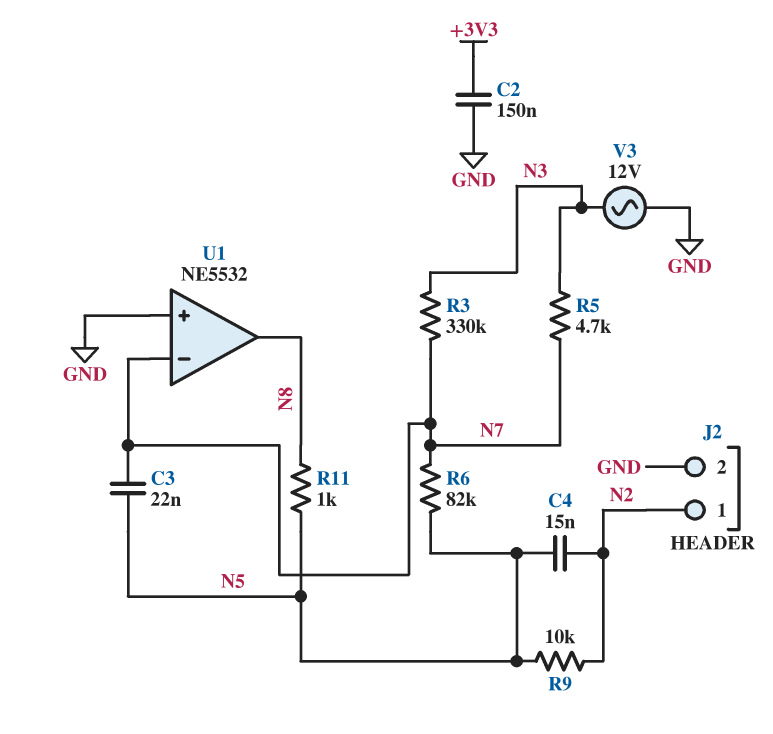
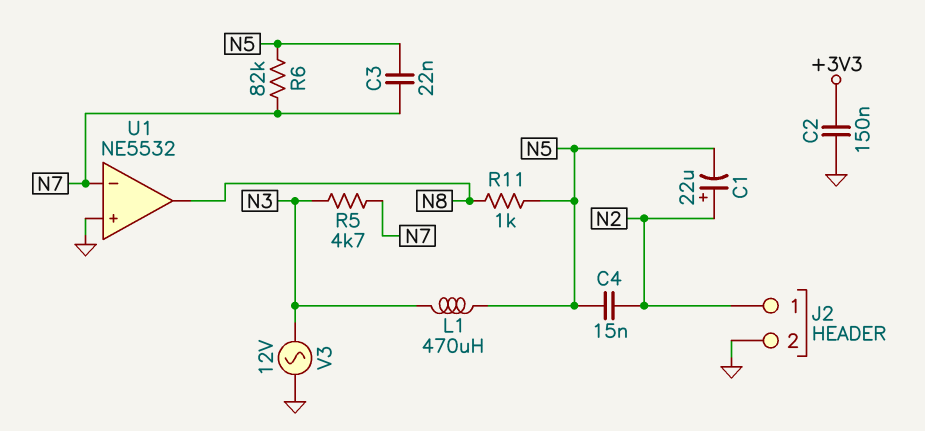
C1: none -> 22uF (plus N2, minus N5)
L1: none -> 470uH (N3, N5)
R3: 330k (N3, N7) -> none
R9: 10k (N2, N5) -> none

